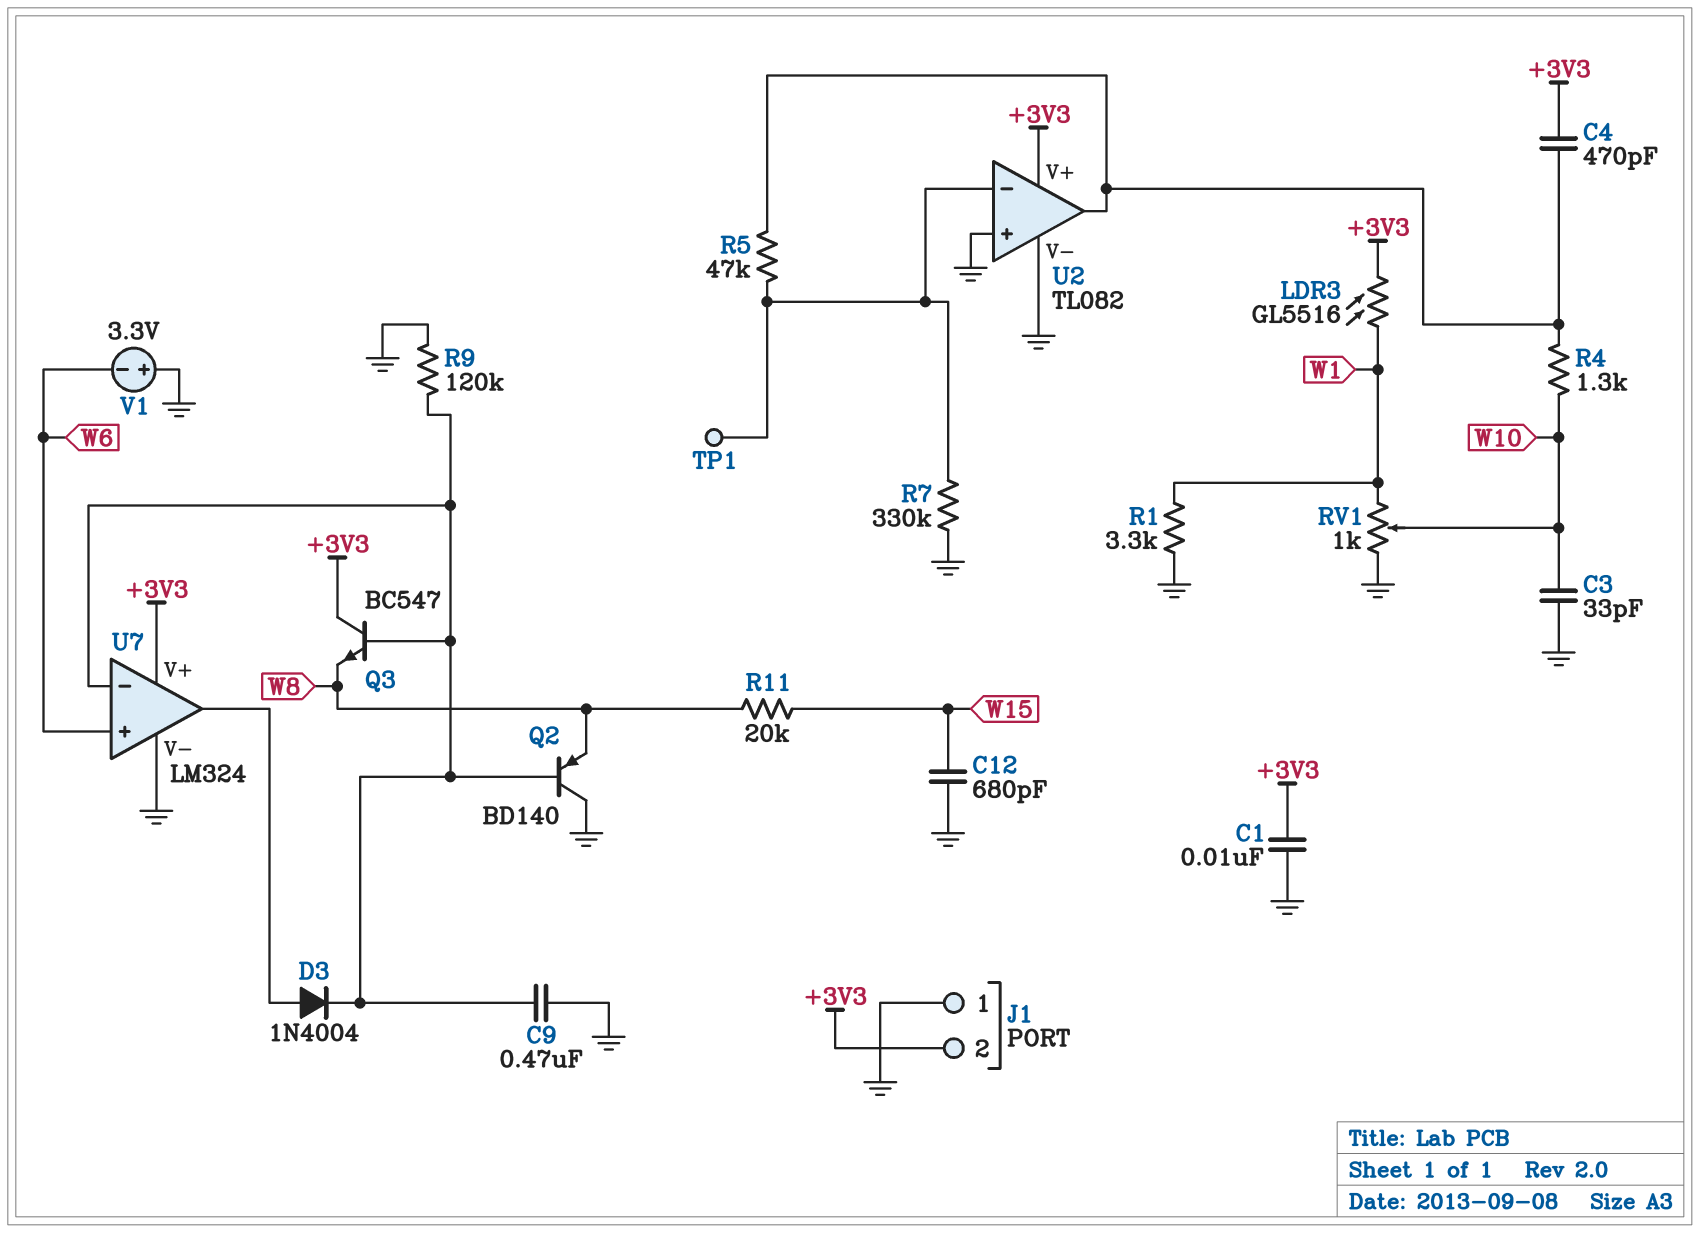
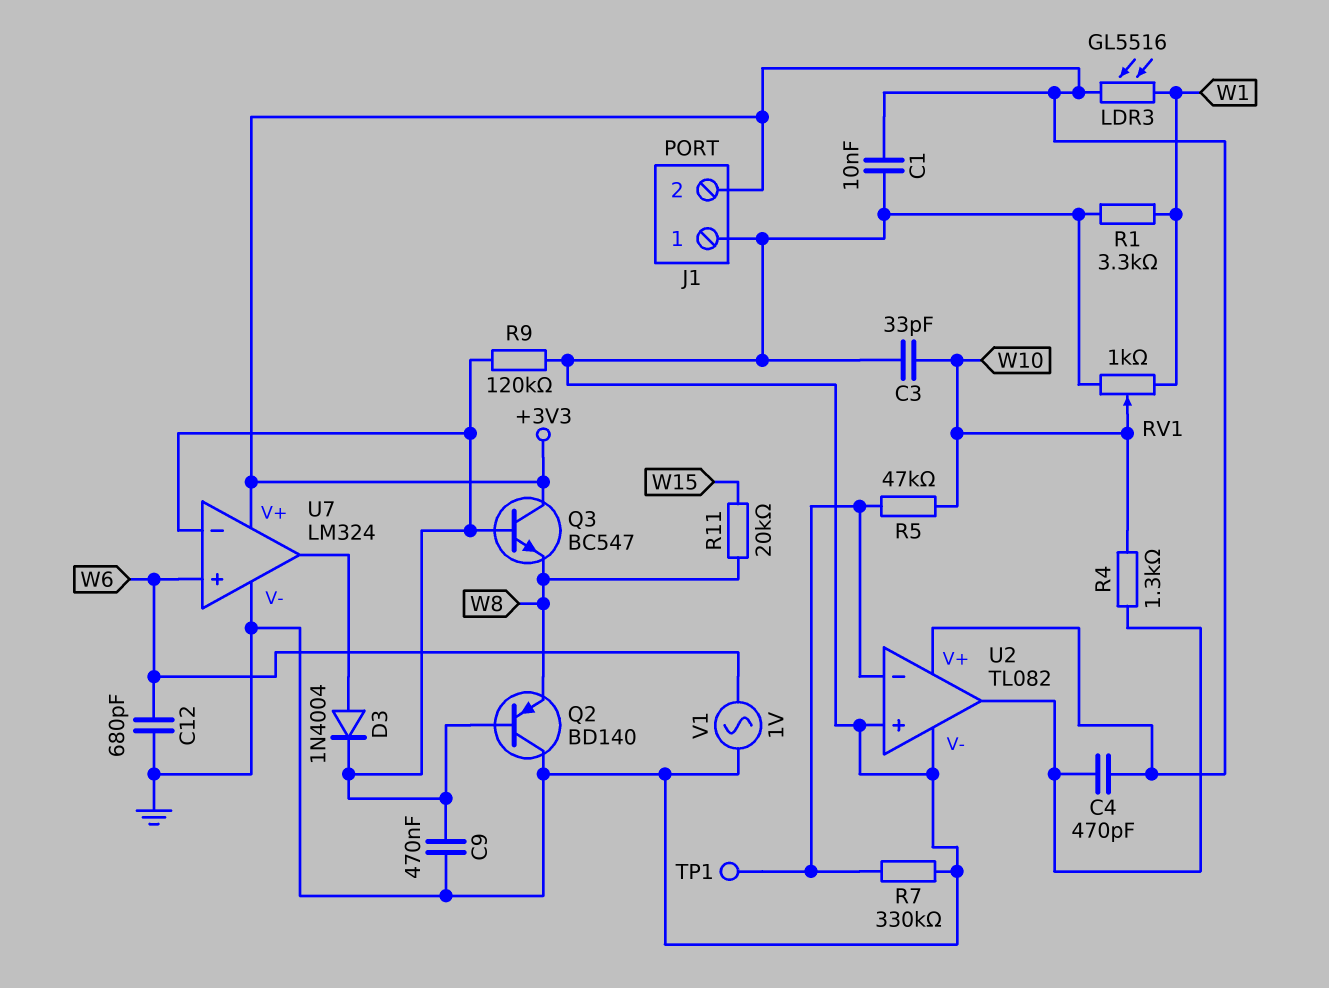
C12: 680pF (GND, W15) -> 680pF (GND, W6)
R5: 47k (U2/in-, U2/out) -> 47k (U2/in-, W10)
V1: 3.3V (plus GND, minus W6) -> AC 1V (GND, W6)

